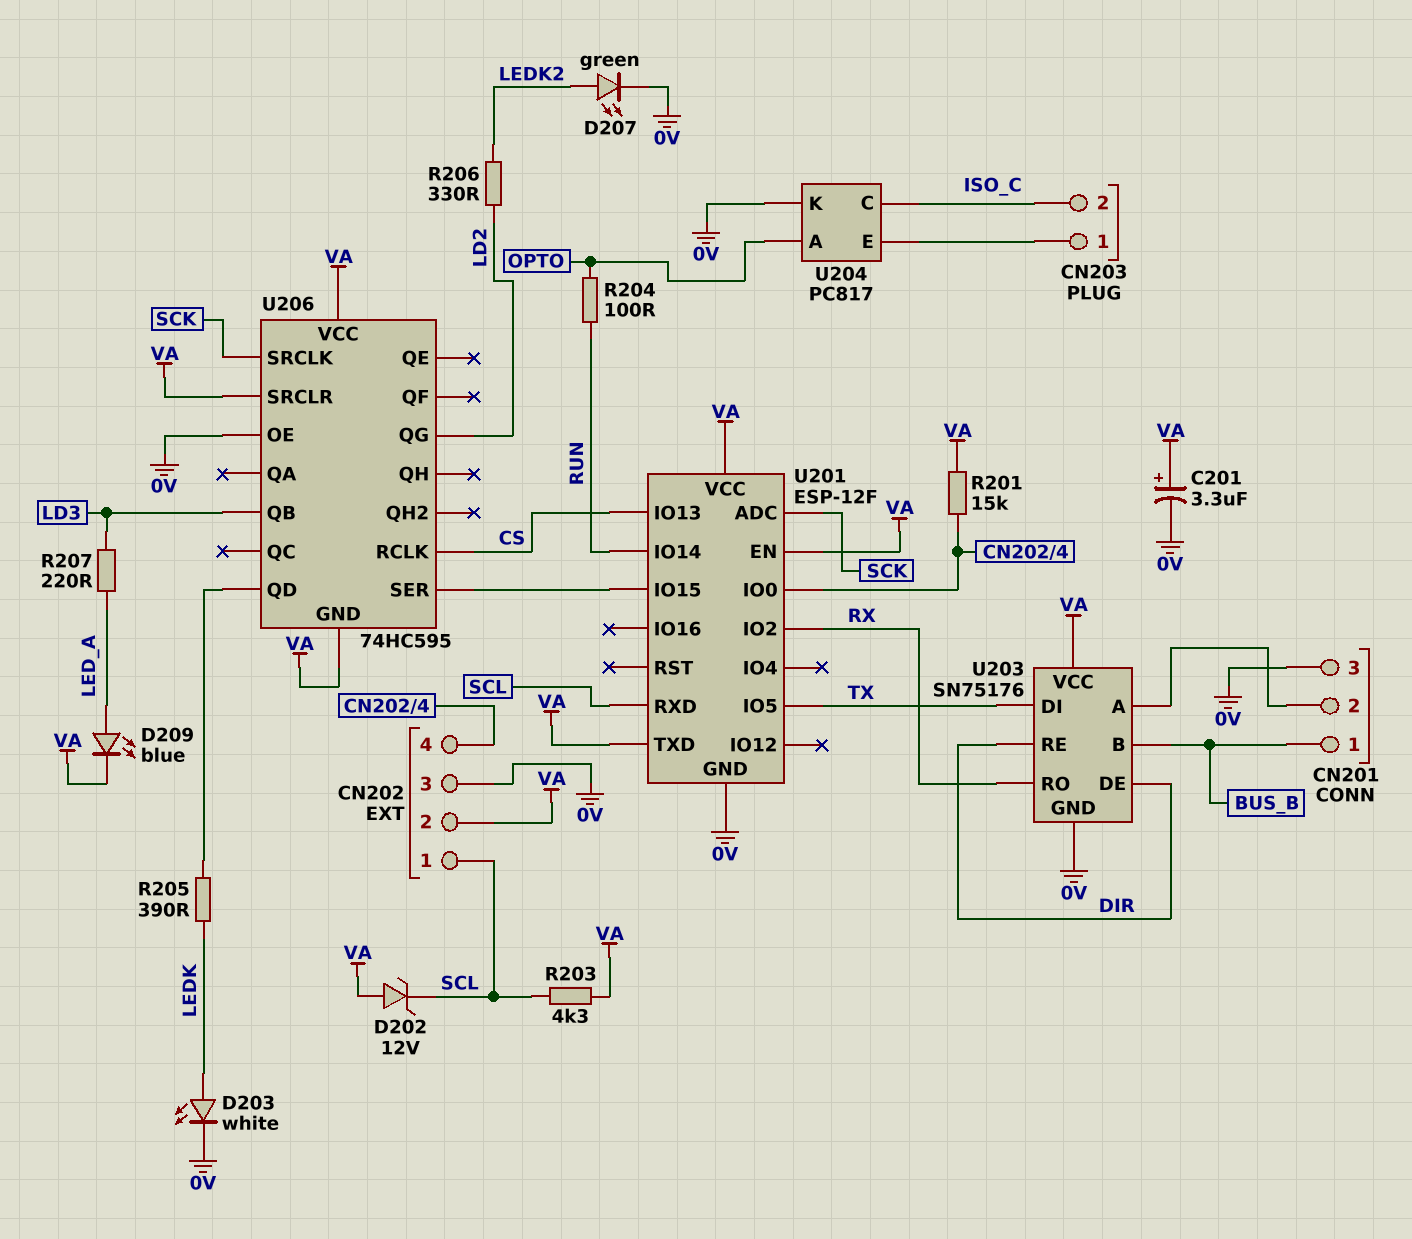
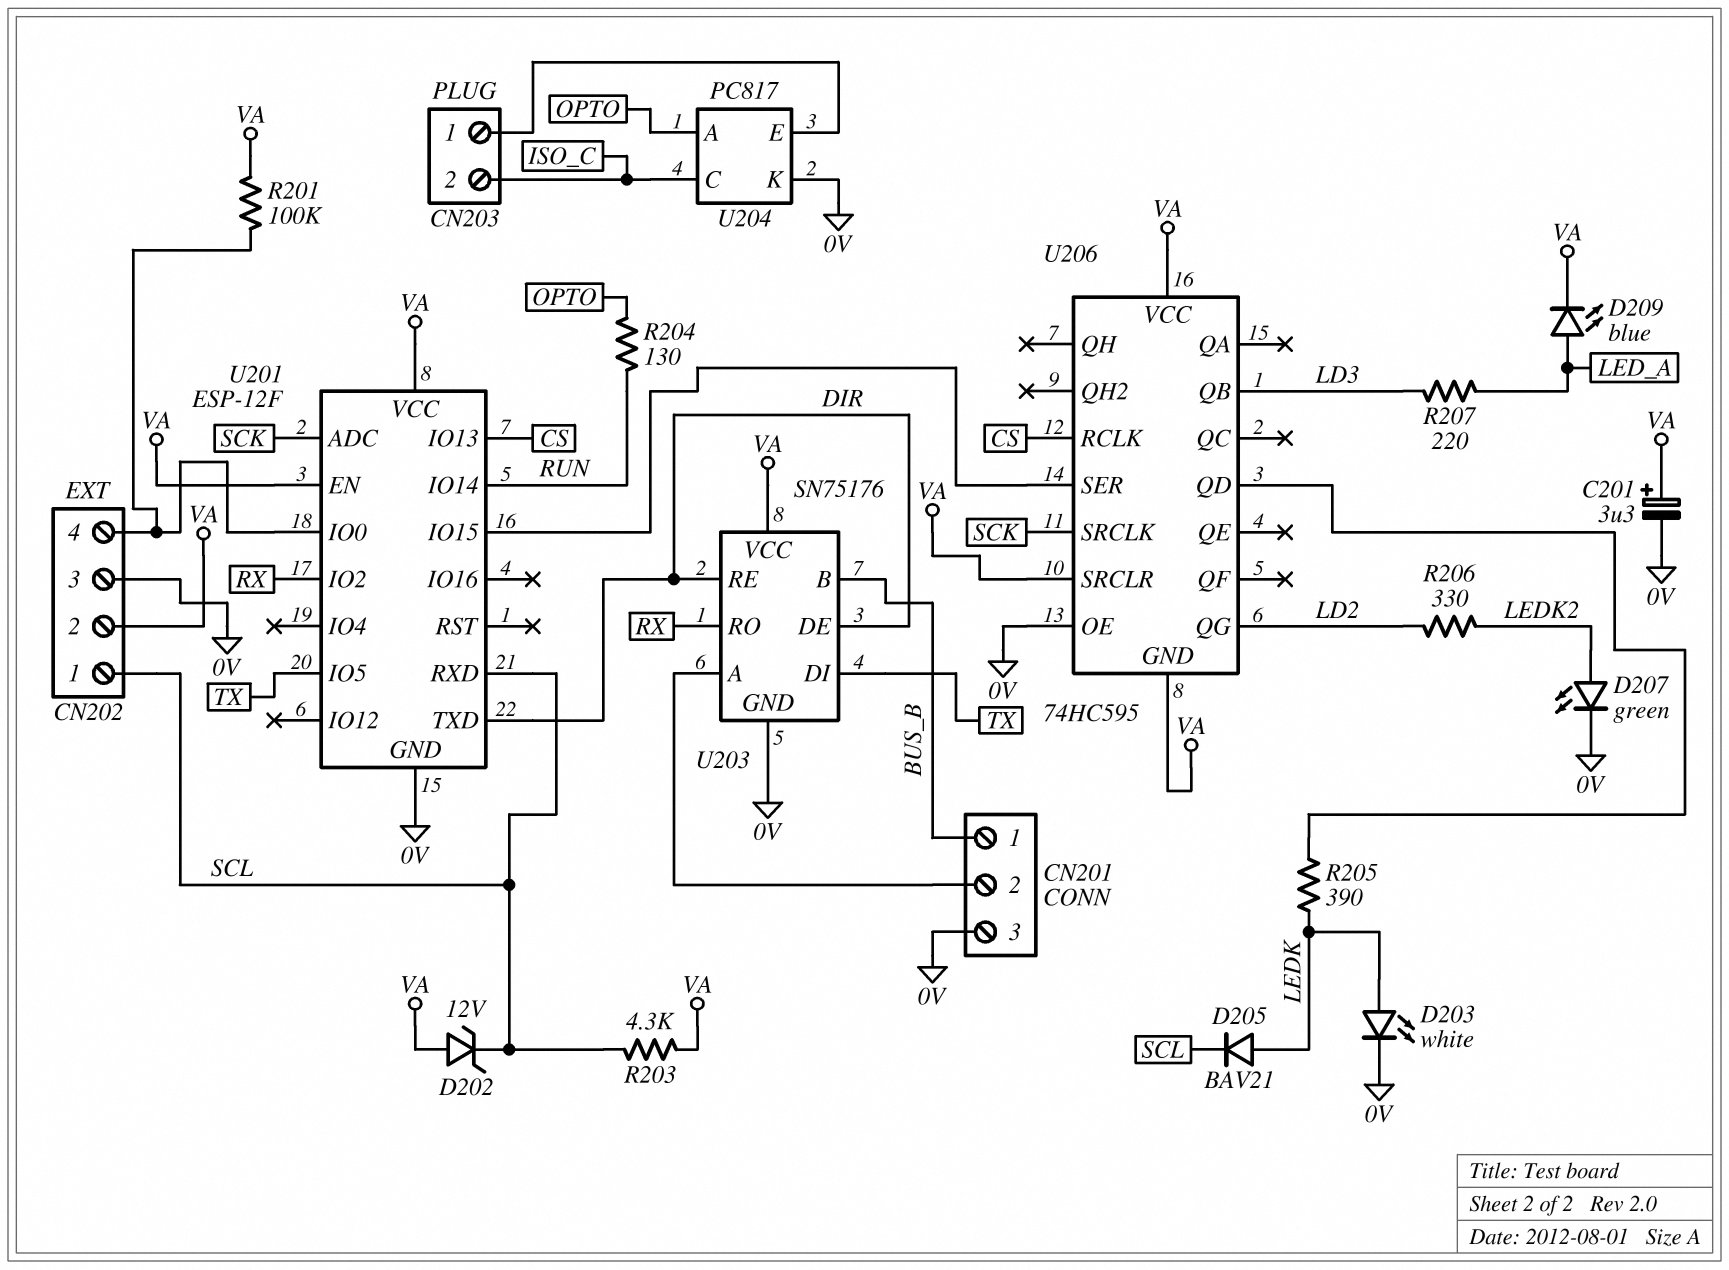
D205: none -> diode BAV21 (A LEDK, K SCL)
R201: 15k (CN202/4, VA) -> 100k (CN202/4, VA)
R204: 100 (OPTO, RUN) -> 130 (OPTO, RUN)
U201 pin TXD: VA -> DIR

